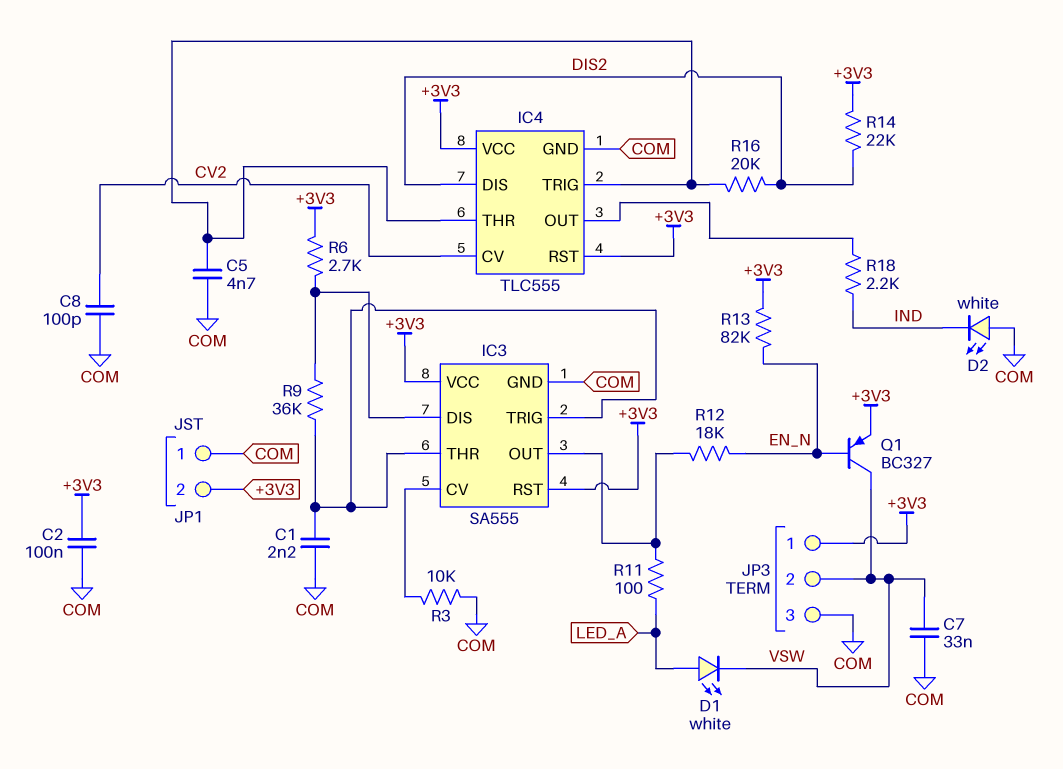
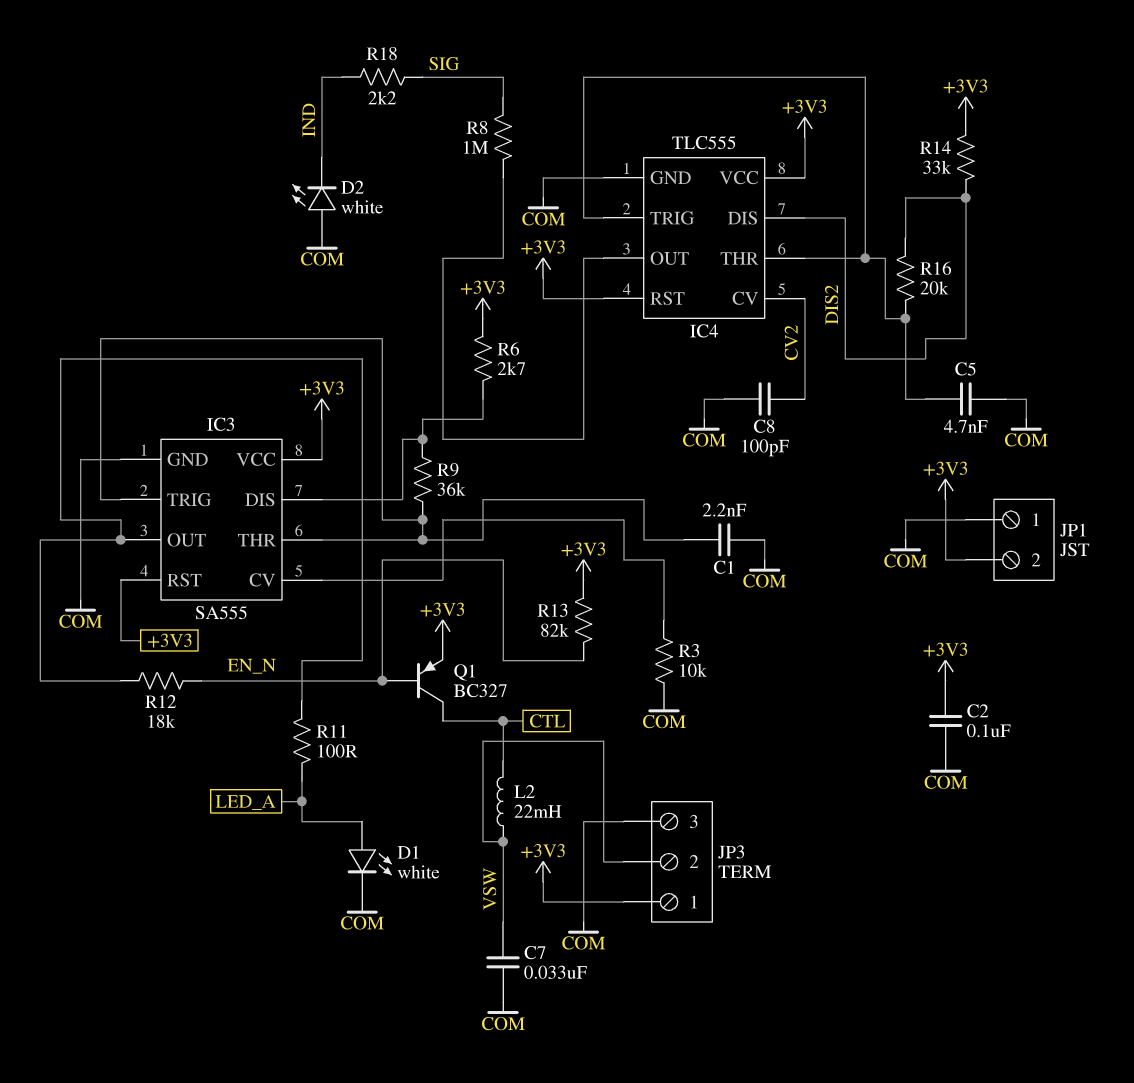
D1: LED white (A LED_A, K VSW) -> LED white (A LED_A, K COM)
L2: none -> 22mH (CTL, VSW)
Q1: PNP BC327 (B EN_N, C VSW, E +3V3) -> PNP BC327 (B EN_N, C CTL, E +3V3)
R8: none -> 1M (IC4/OUT, SIG)
R14: 22k (+3V3, DIS2) -> 33k (+3V3, DIS2)
R18: 2.2k (IC4/OUT, IND) -> 2.2k (IND, SIG)

